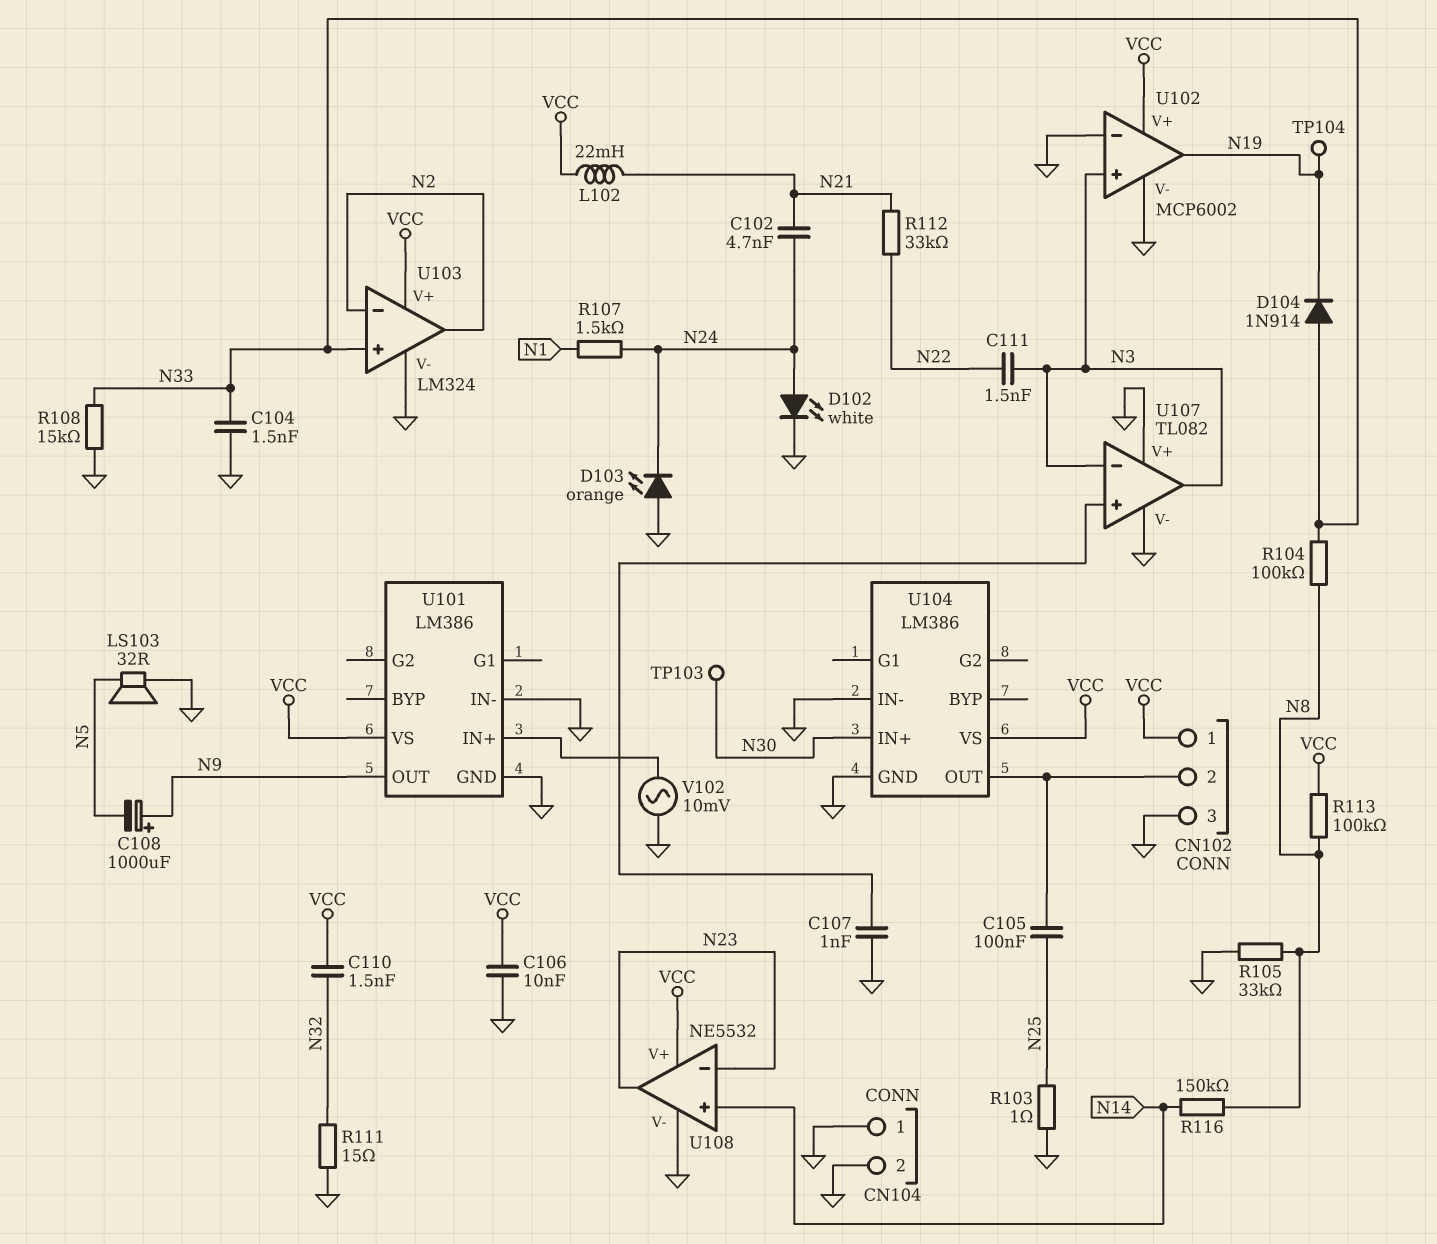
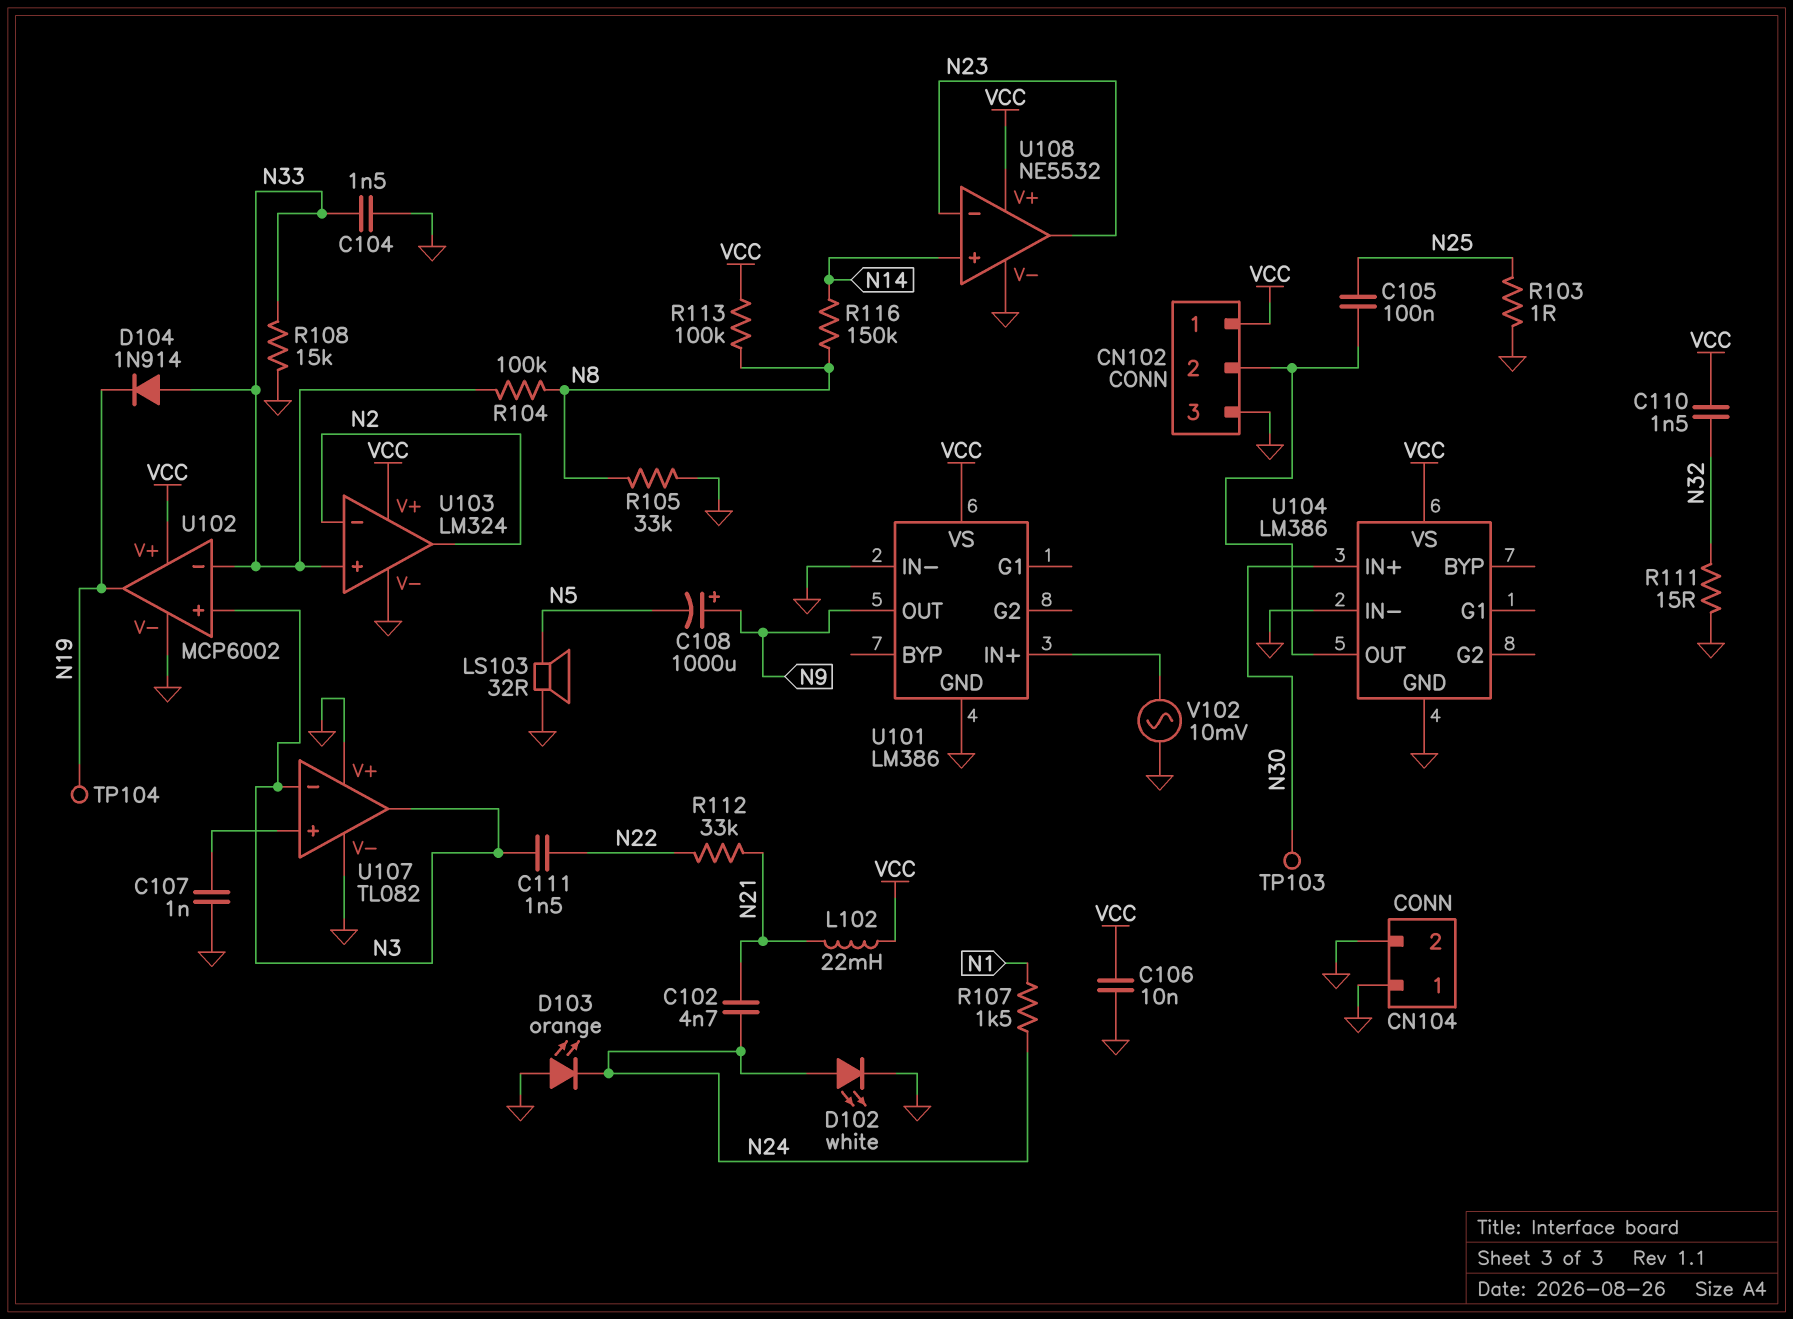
U102 pin in-: GND -> N33

